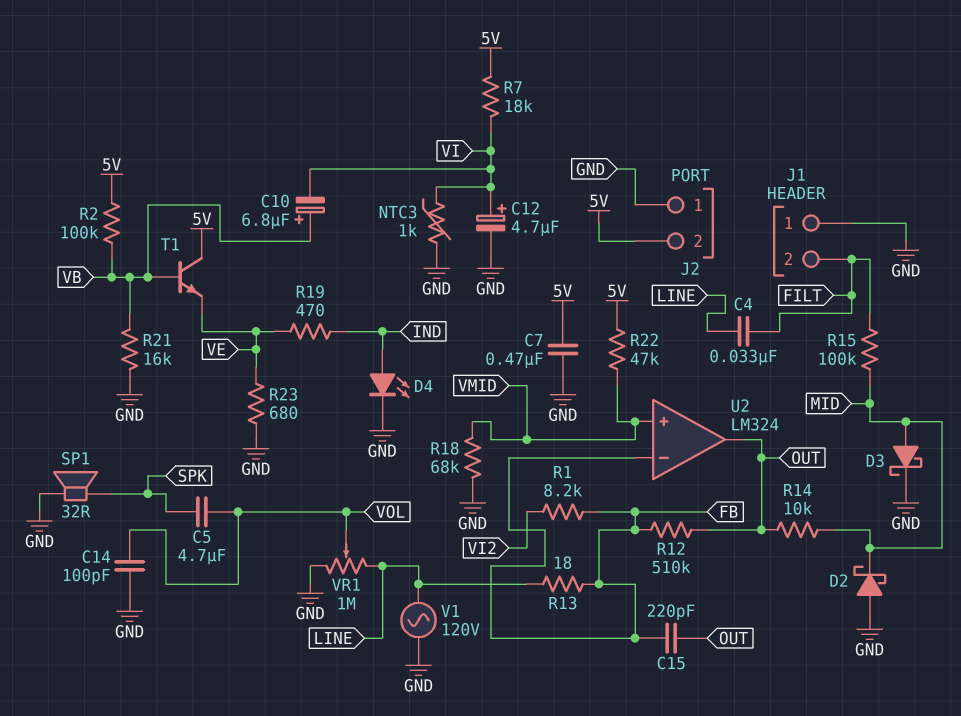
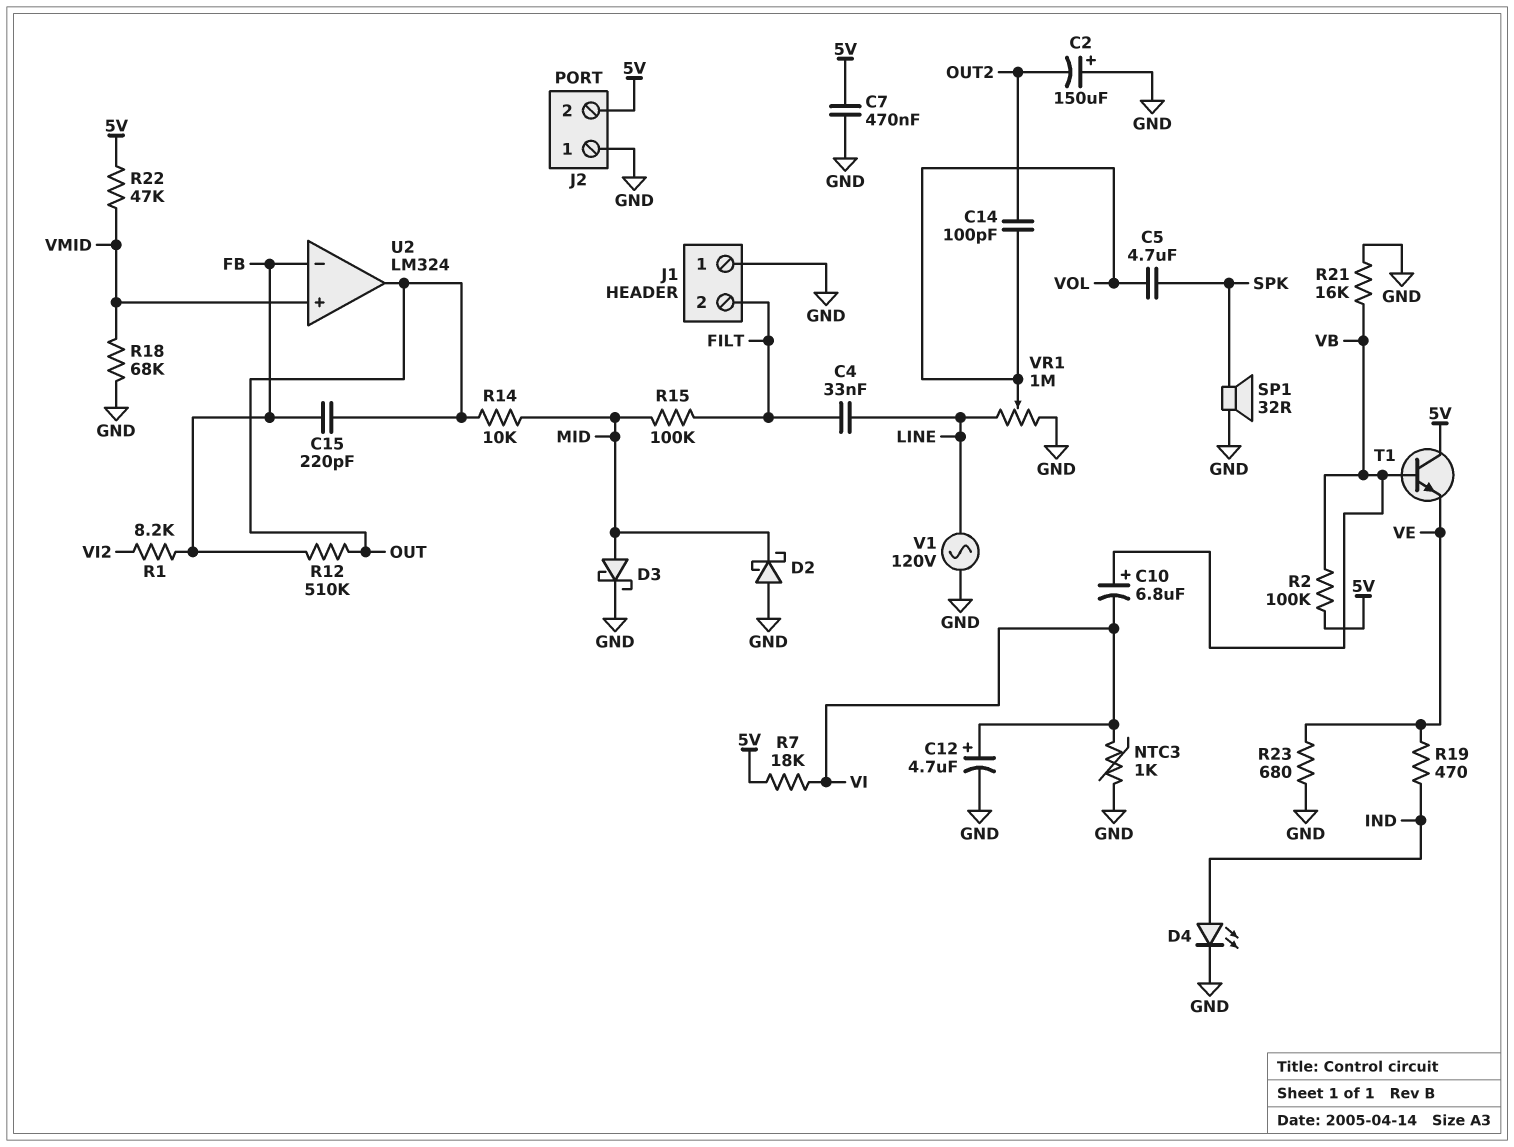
C2: none -> 150uF (plus GND, minus OUT2)
C14: 100pF (GND, VOL) -> 100pF (OUT2, VOL)
R13: 18 (FB, LINE) -> none

